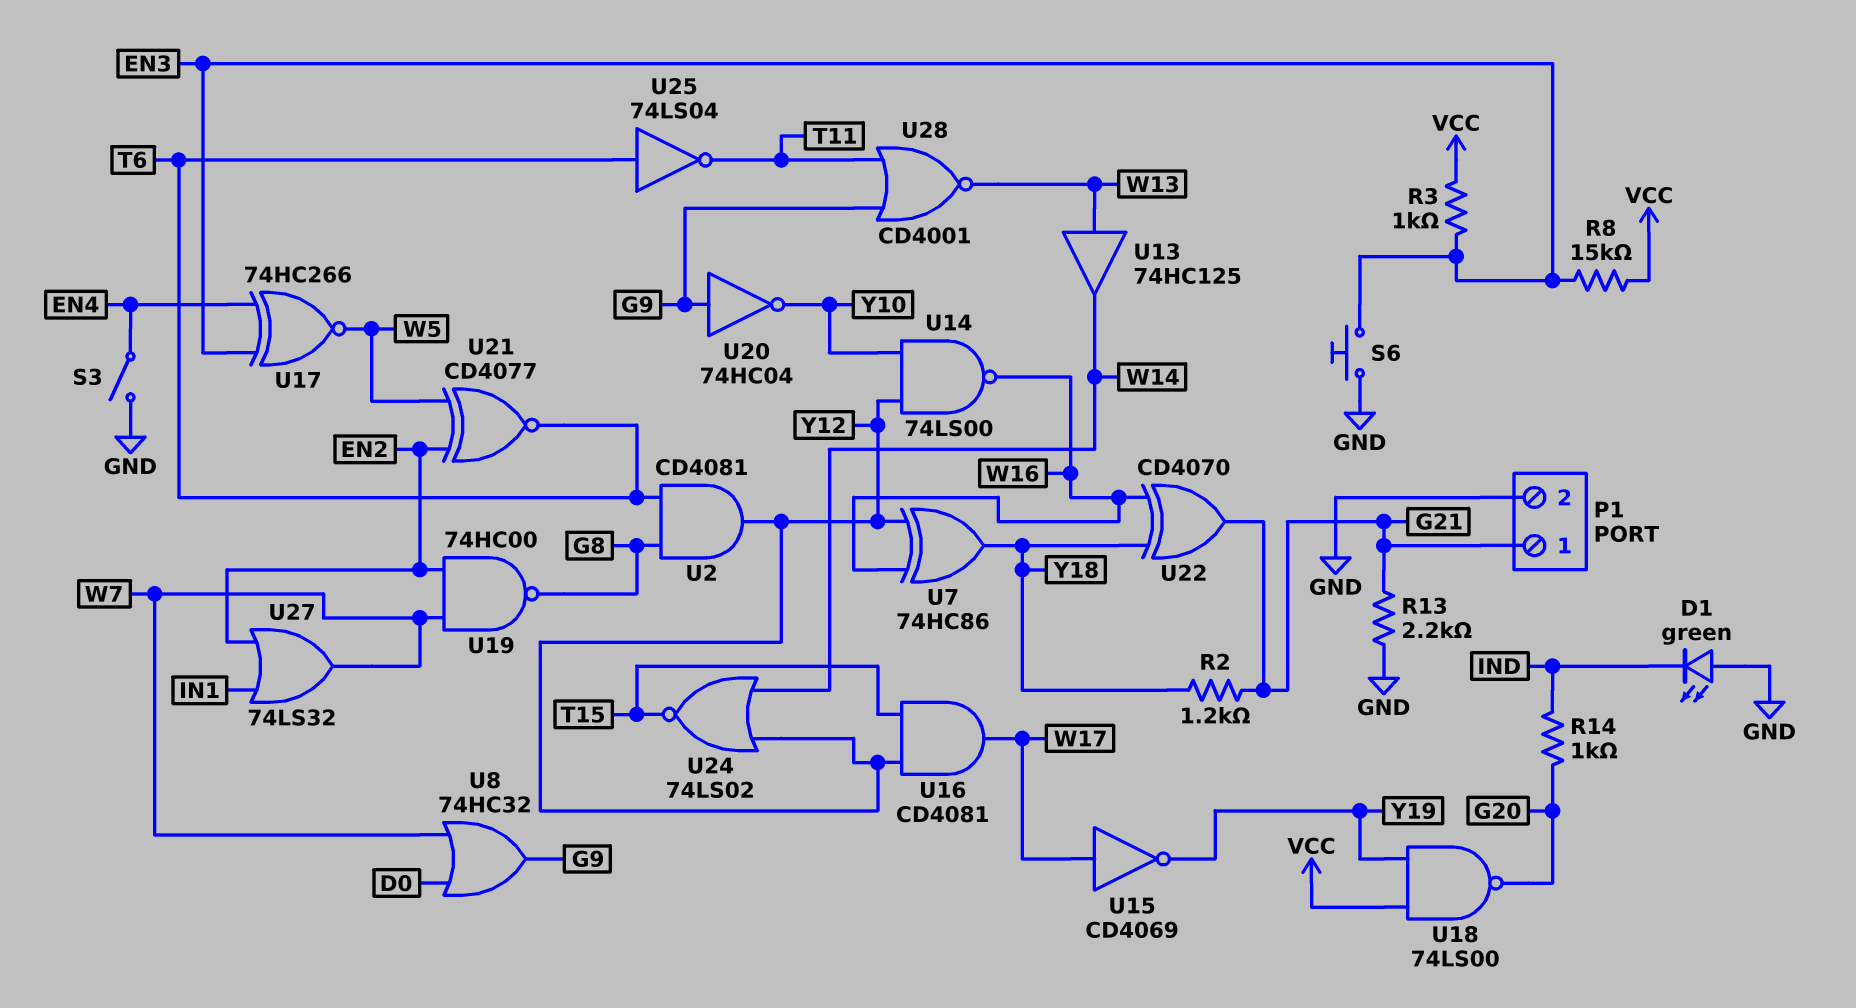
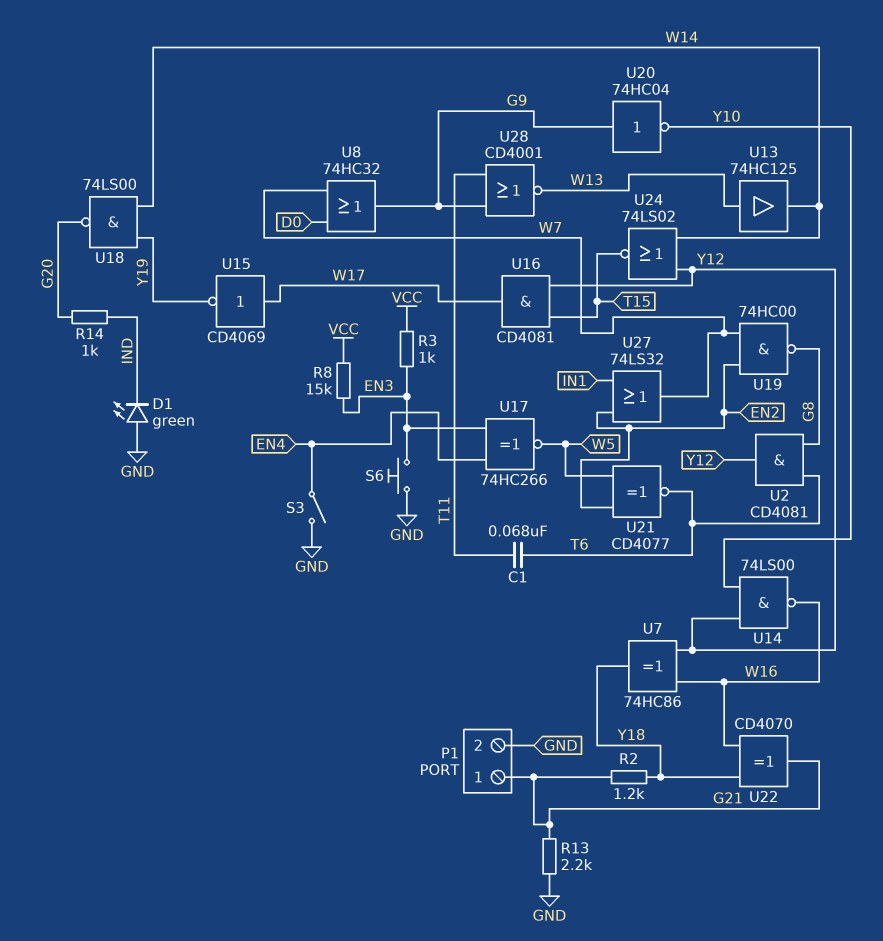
C1: none -> 68nF (T6, T11)
U18: NAND 74LS00 (in VCC, in Y19, out G20) -> NAND 74LS00 (in W14, in Y19, out G20)
U25: NOT 74LS04 (in T6, out T11) -> none

